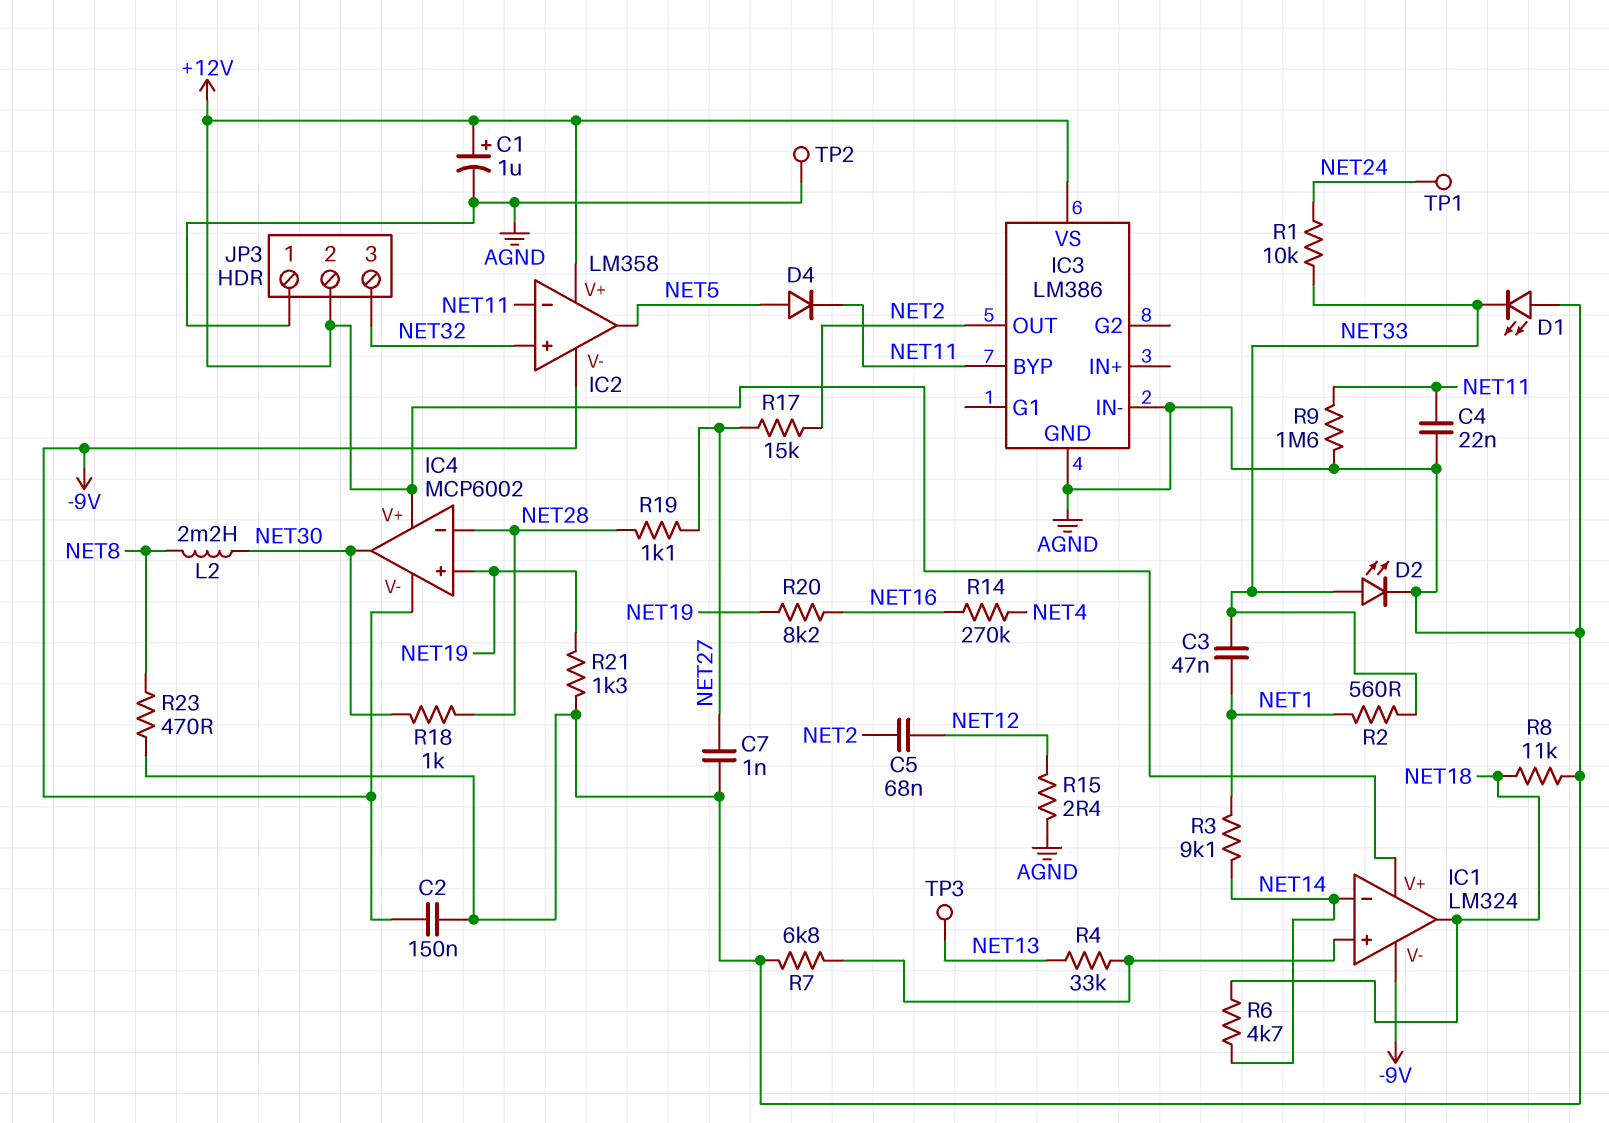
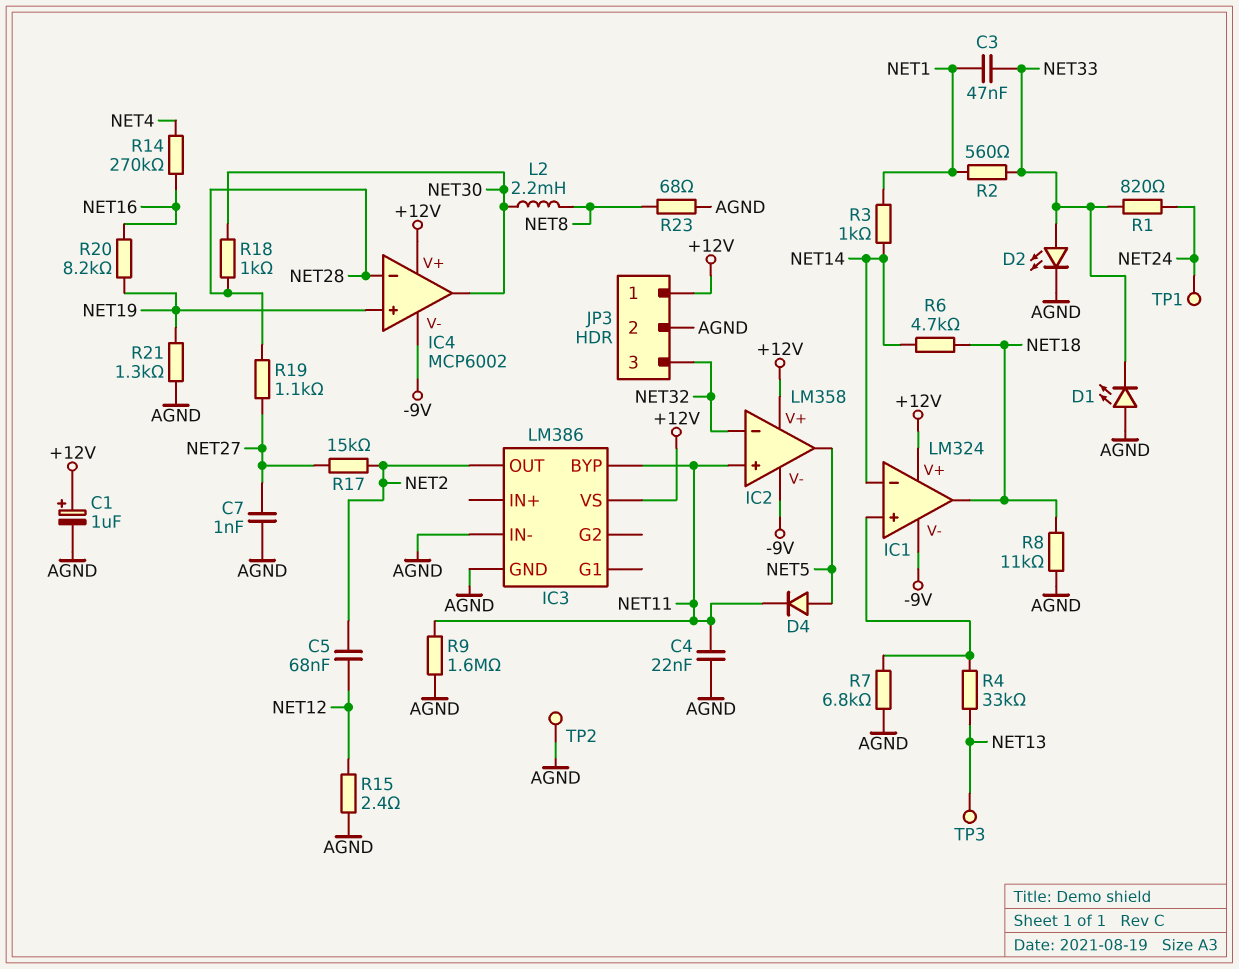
C2: 150nF (-9V, AGND) -> none
IC2 pin in+: NET32 -> NET11
IC2 pin in-: NET11 -> NET32
JP3 pin 1: AGND -> +12V
JP3 pin 2: +12V -> AGND
R1: 10k (NET24, NET33) -> 820 (NET24, NET33)
R3: 9.1k (NET1, NET14) -> 1k (NET1, NET14)
R23: 470 (AGND, NET8) -> 68 (AGND, NET8)

